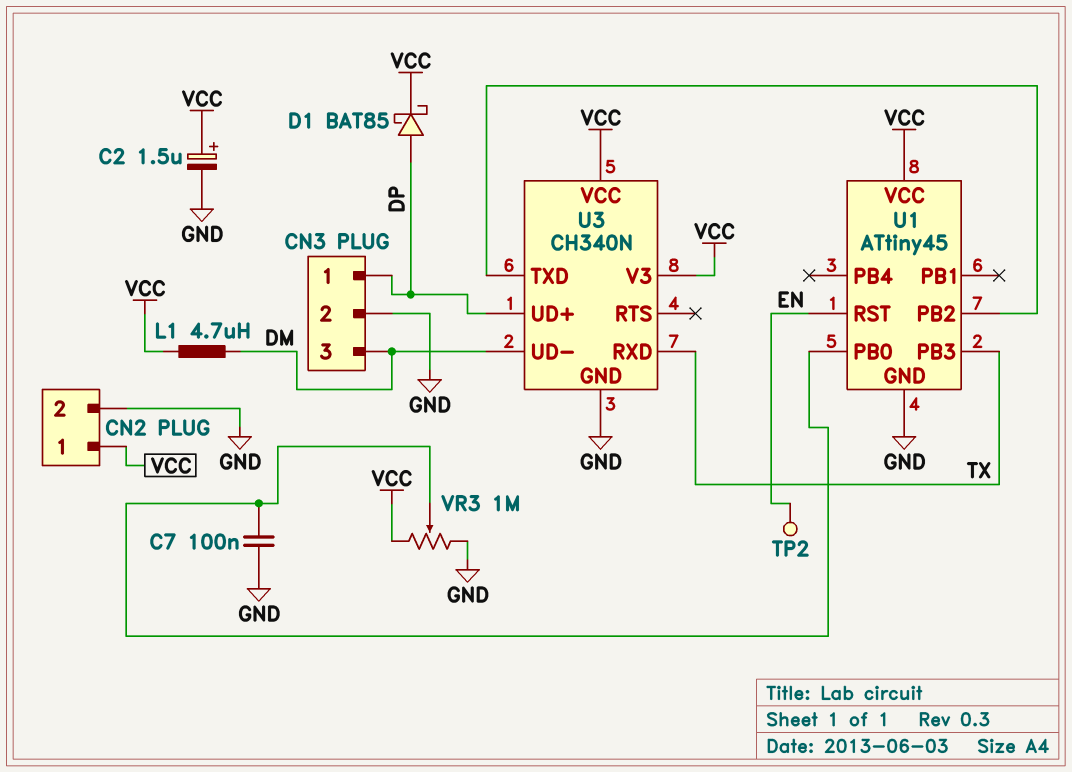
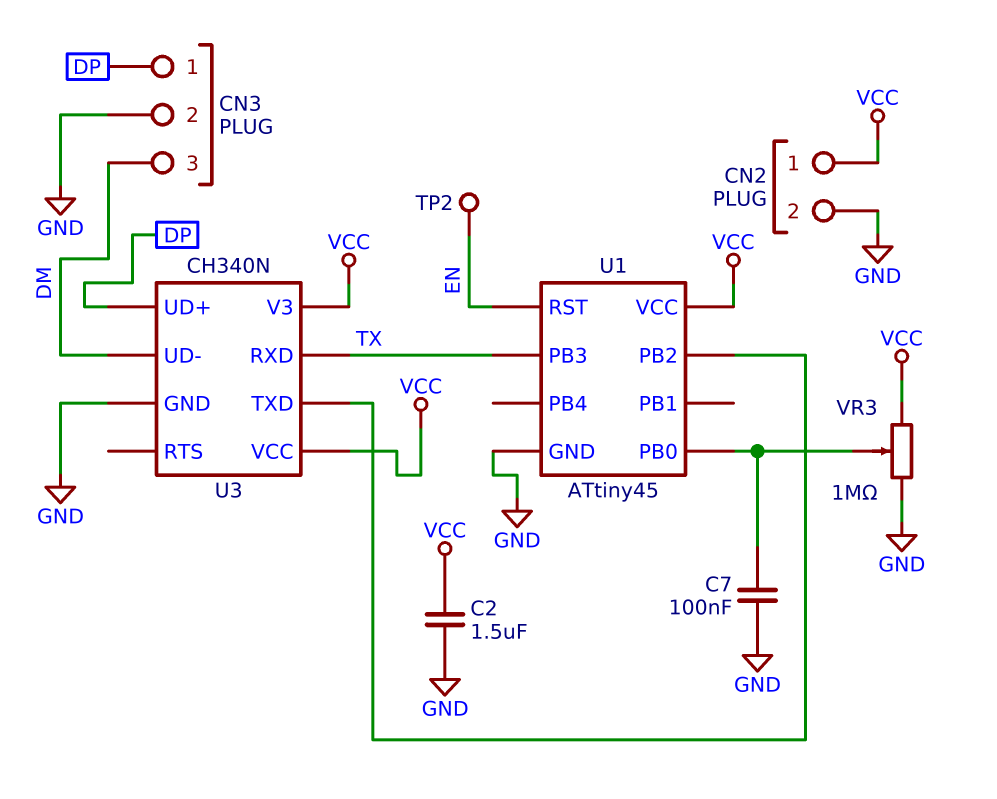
C2: 1.5uF (plus VCC, minus GND) -> 1.5uF (GND, VCC)
D1: schottky BAT85 (A DP, K VCC) -> none
L1: 4.7uH (DM, VCC) -> none

